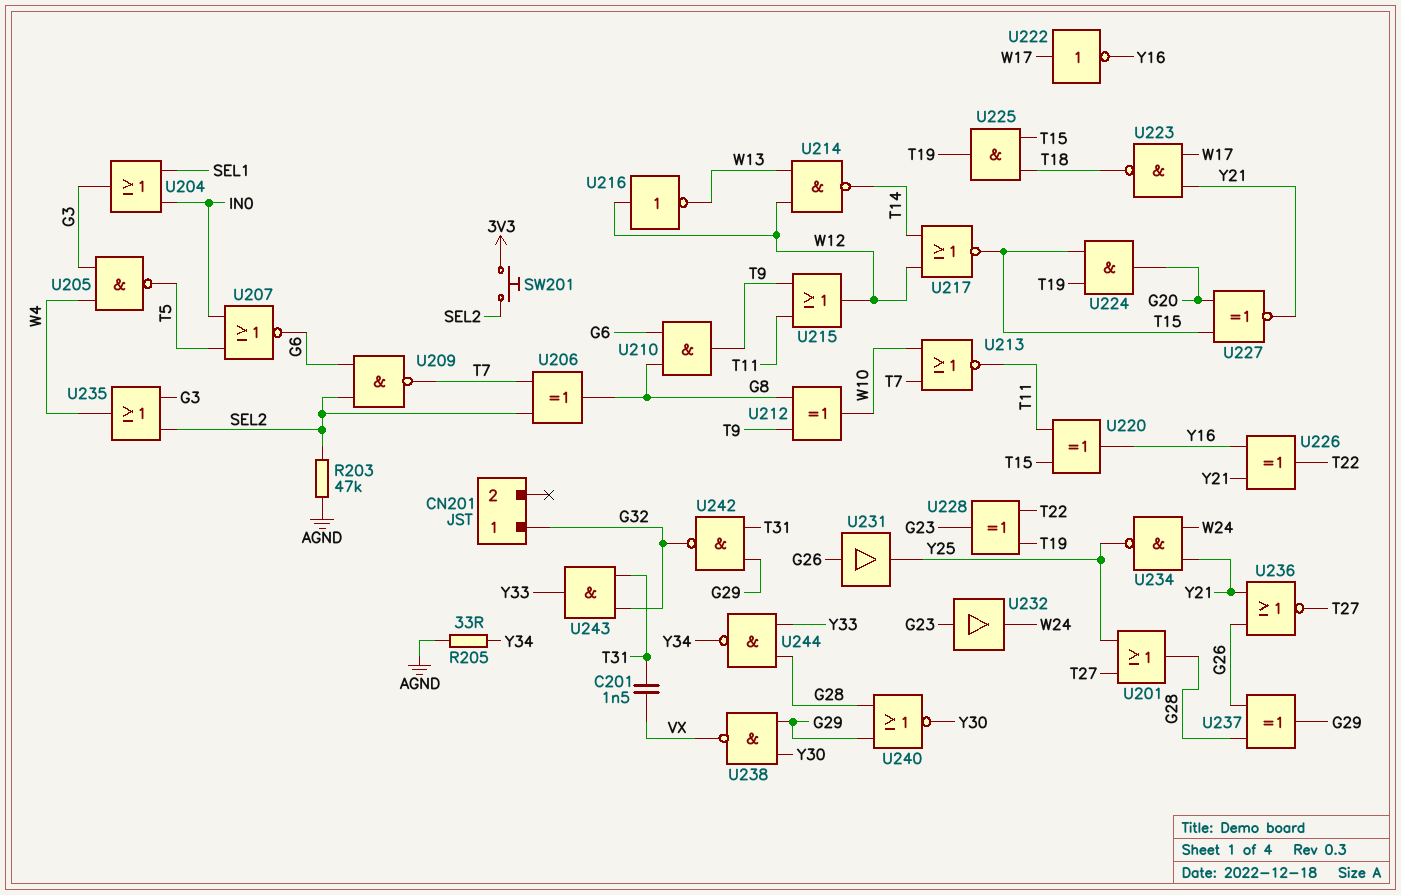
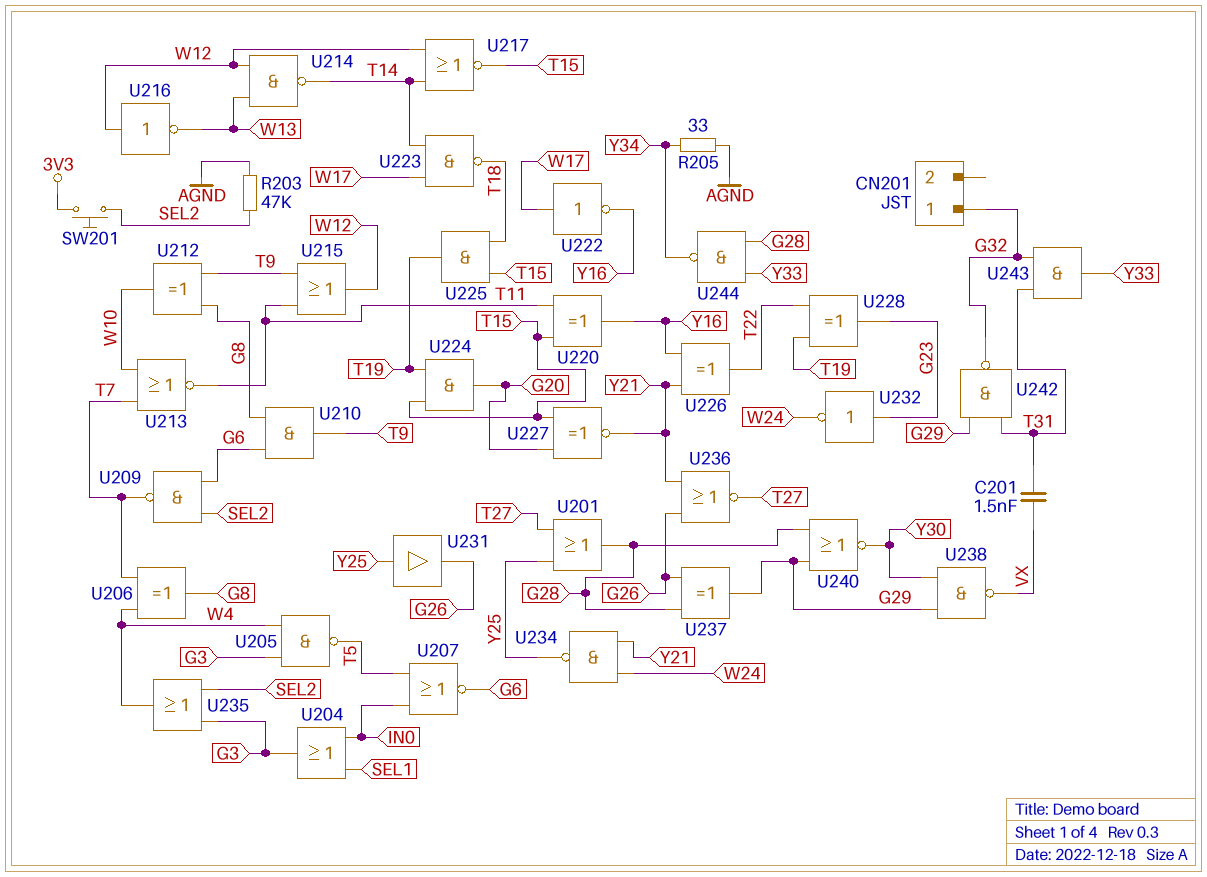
U206: XOR (in SEL2, in T7, out G8) -> XOR (in T7, in W4, out G8)
U223: NAND (in W17, in Y21, out T18) -> NAND (in T14, in W17, out T18)
U231: buffer (in G26, out Y25) -> buffer (in Y25, out G26)
U232: buffer (in G23, out W24) -> NOT (in G23, out W24)

